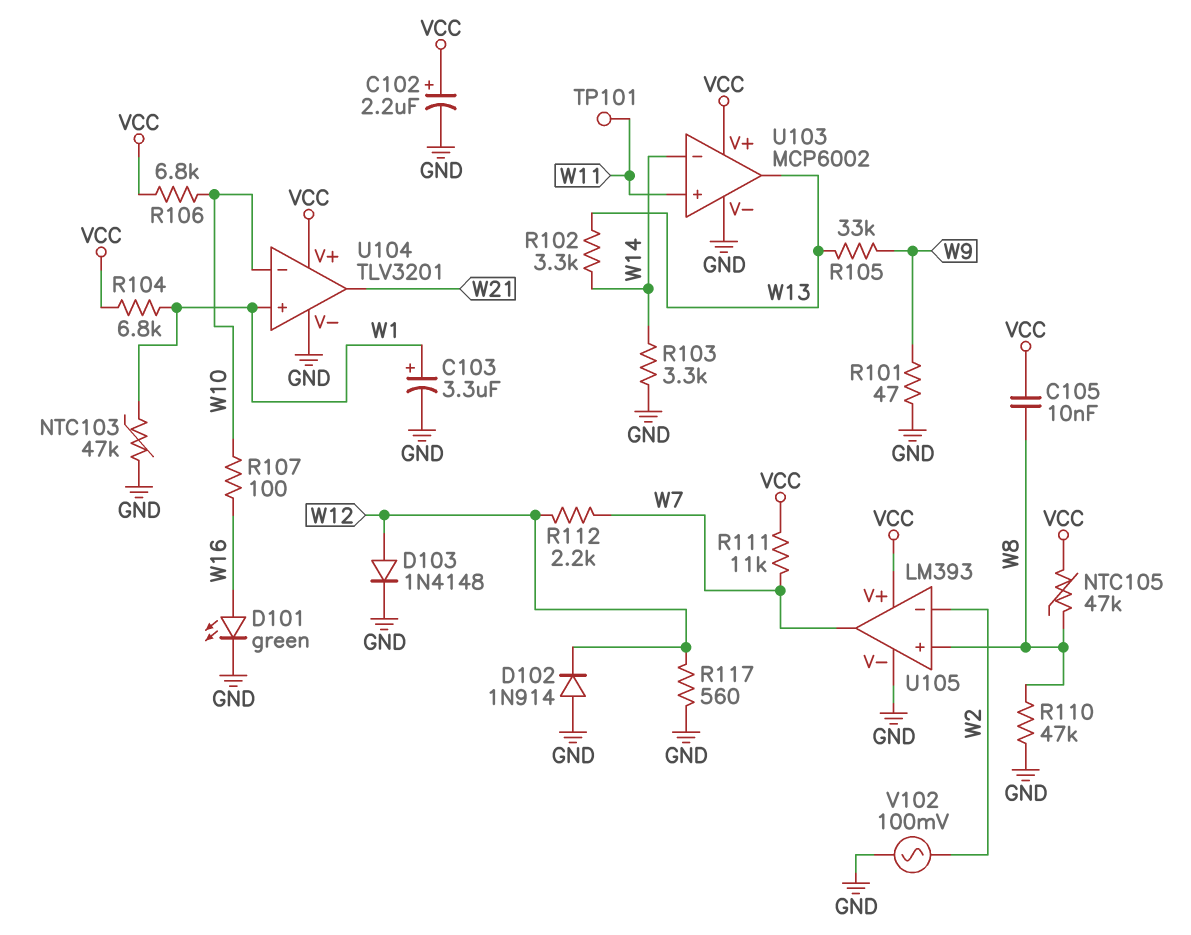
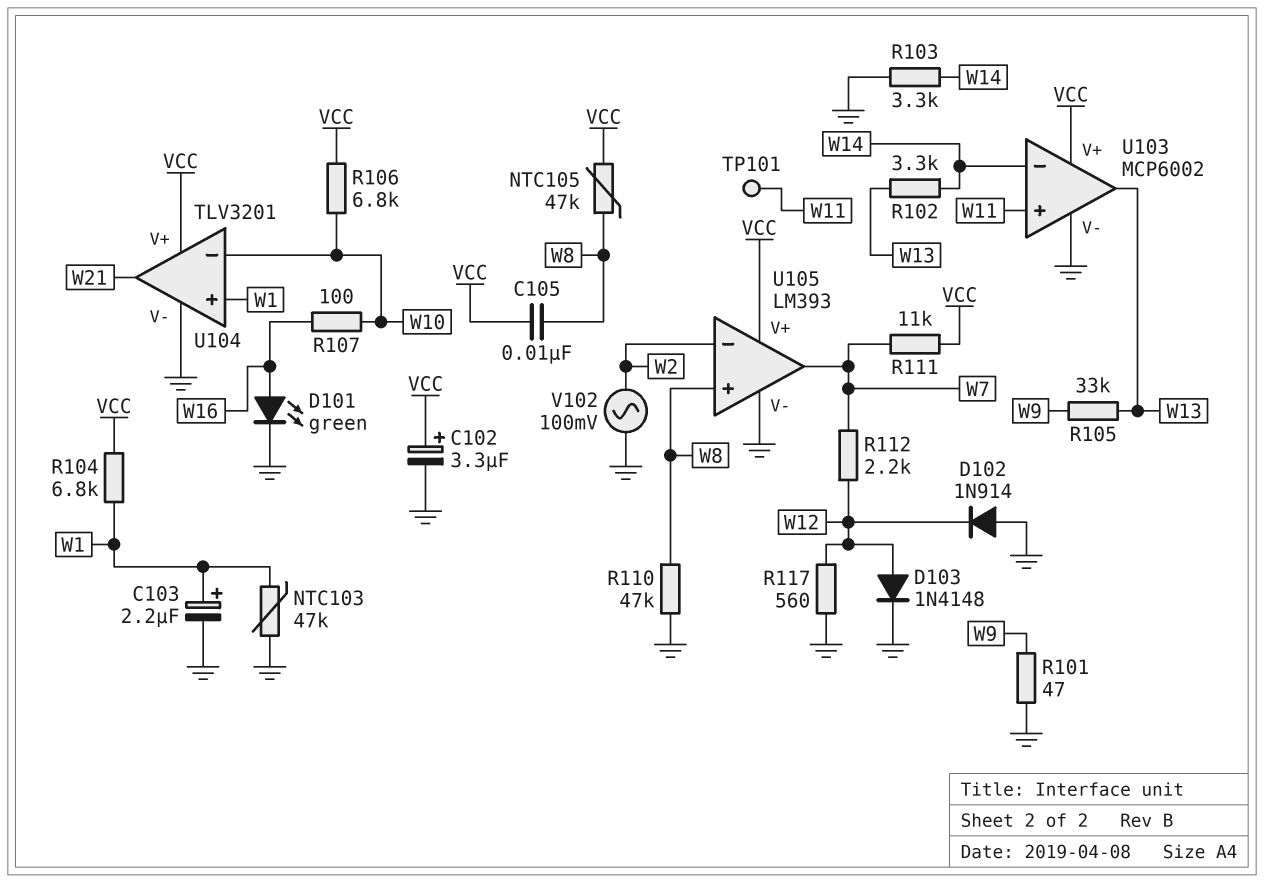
C102: 2.2uF (plus VCC, minus GND) -> 3.3uF (plus VCC, minus GND)
C103: 3.3uF (plus W1, minus GND) -> 2.2uF (plus W1, minus GND)

